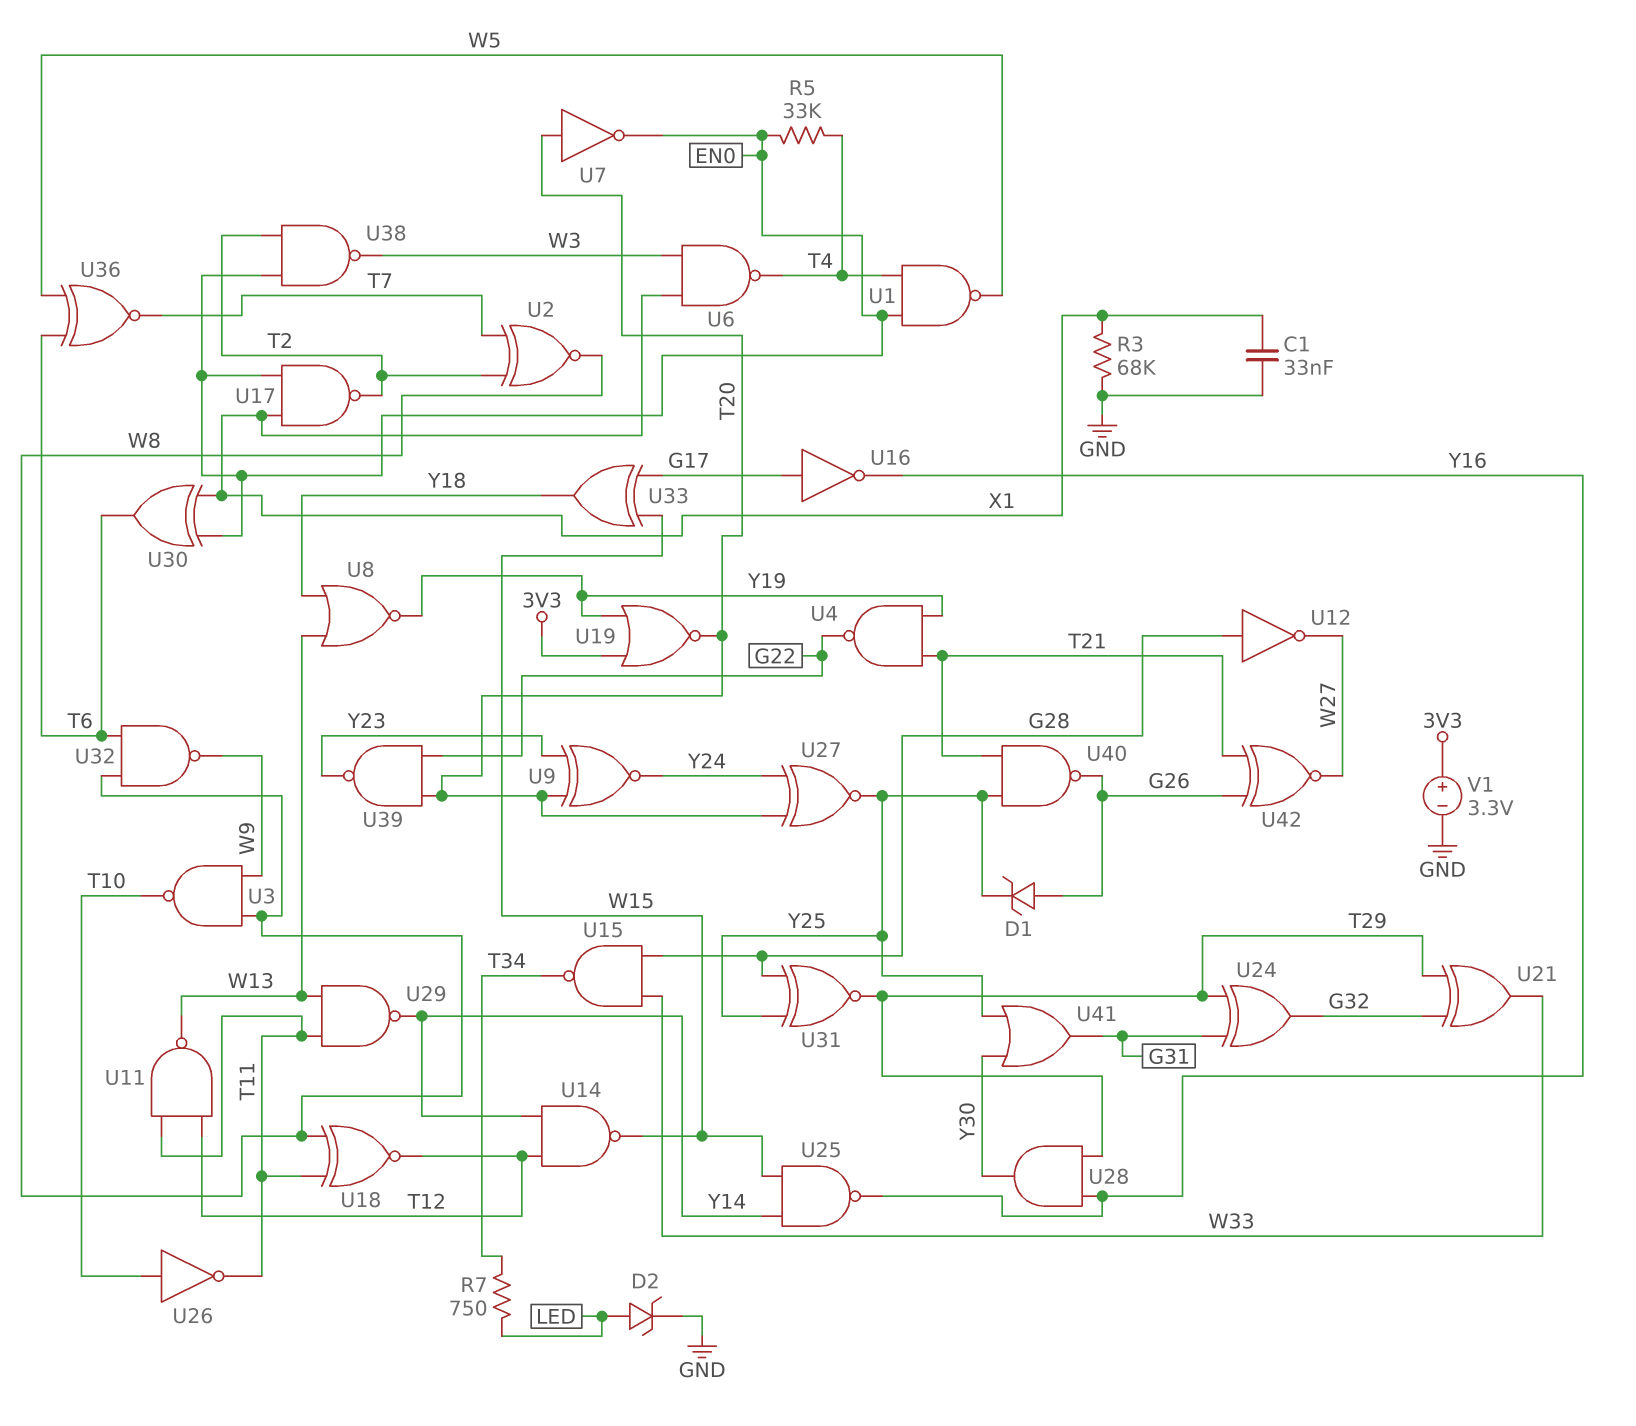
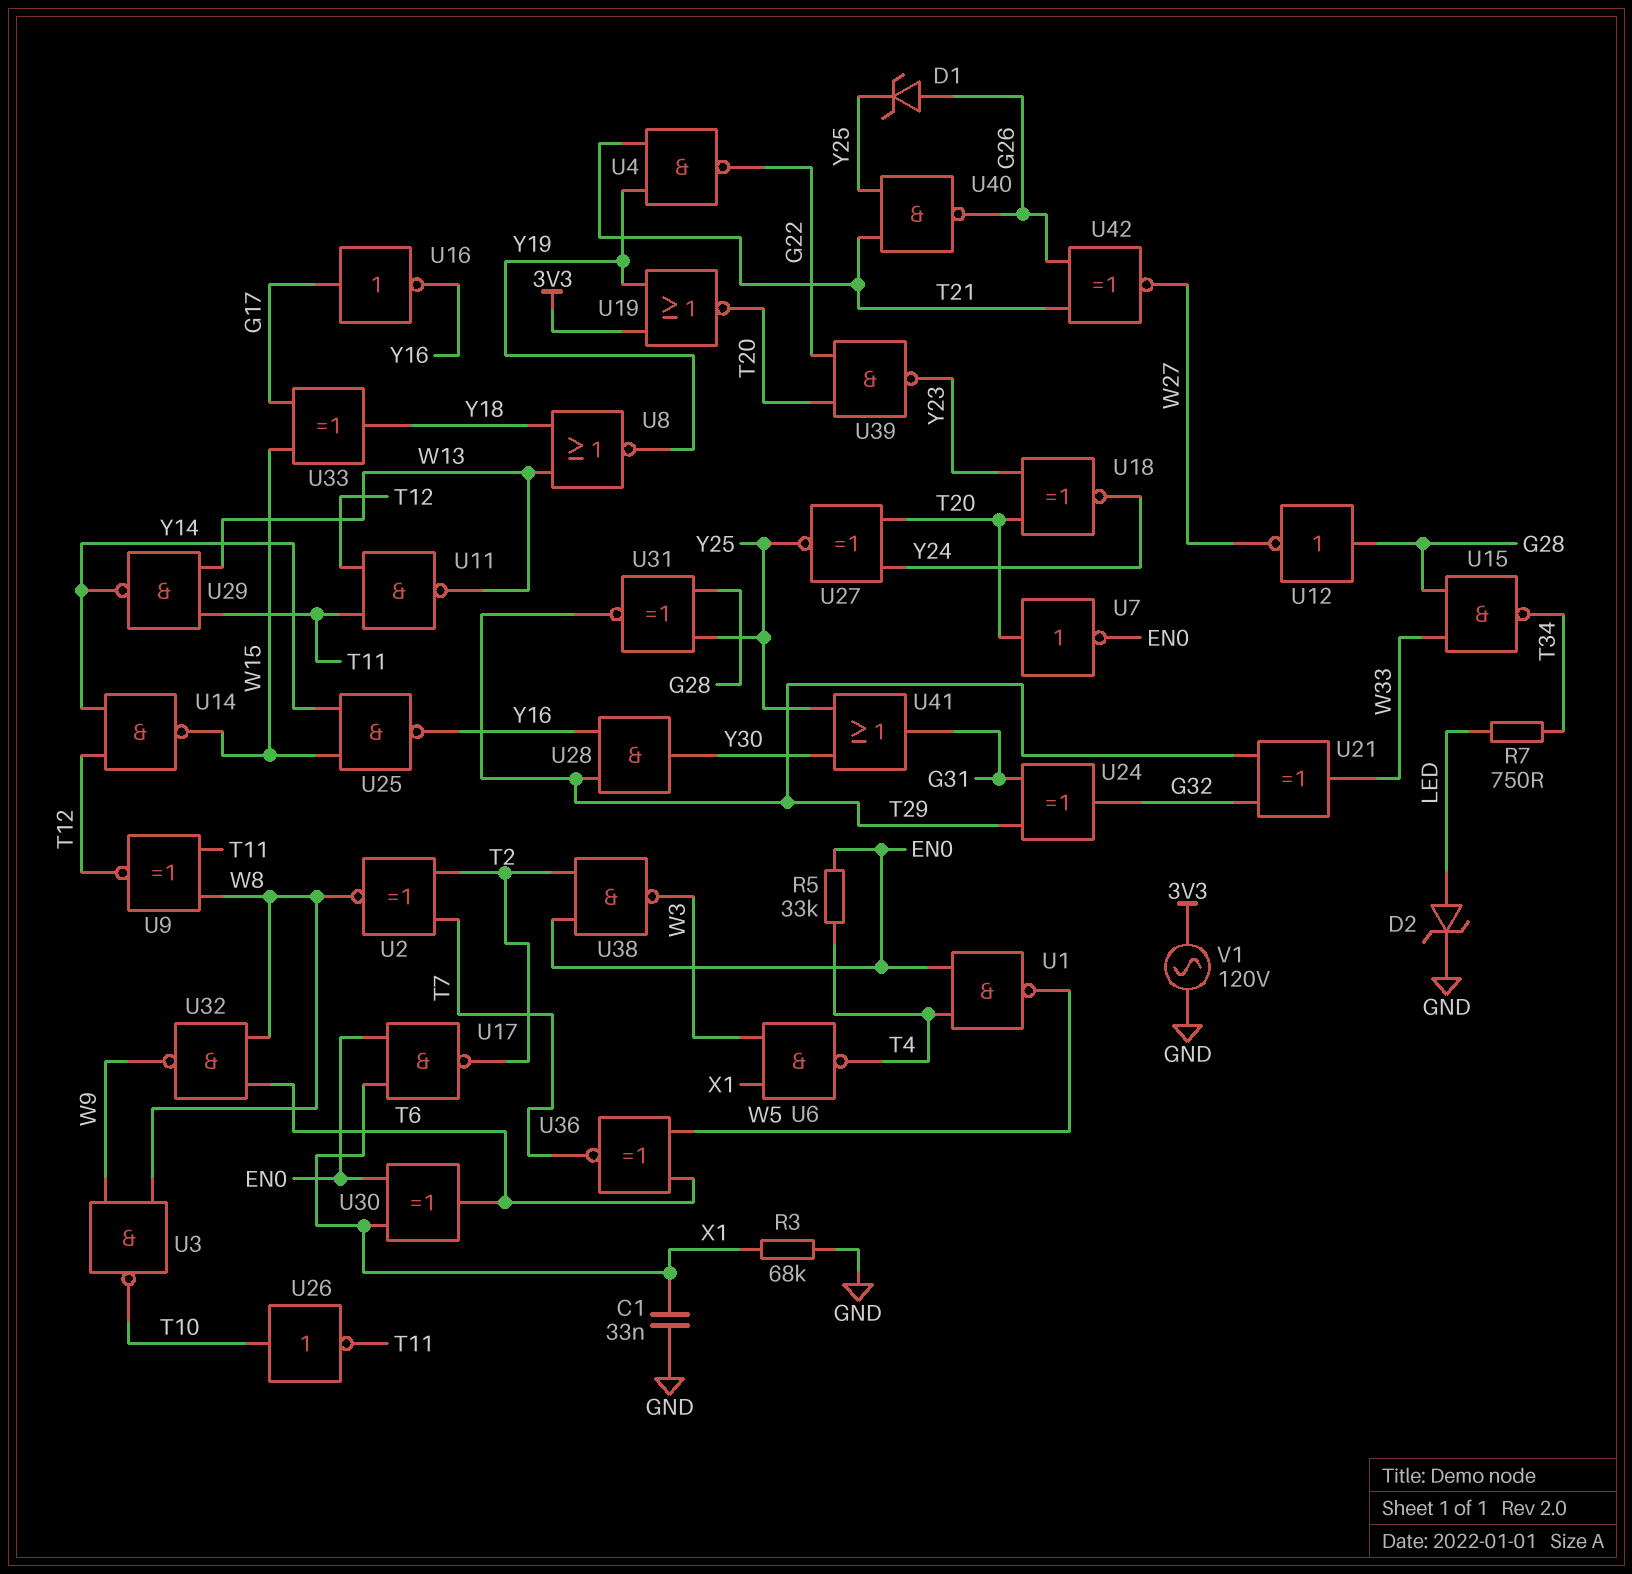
U9: XNOR (in T20, in Y23, out Y24) -> XNOR (in T11, in W8, out T12)
U18: XNOR (in T11, in W8, out T12) -> XNOR (in T20, in Y23, out Y24)
V1: 3.3V (plus 3V3, minus GND) -> AC 120V (3V3, GND)

